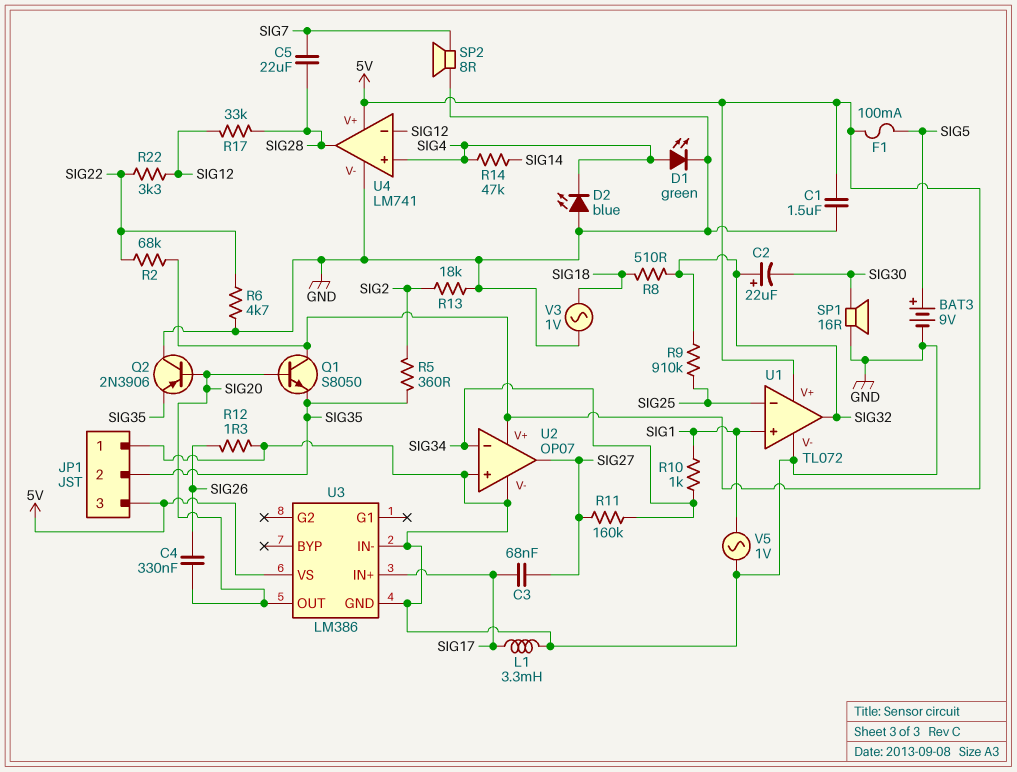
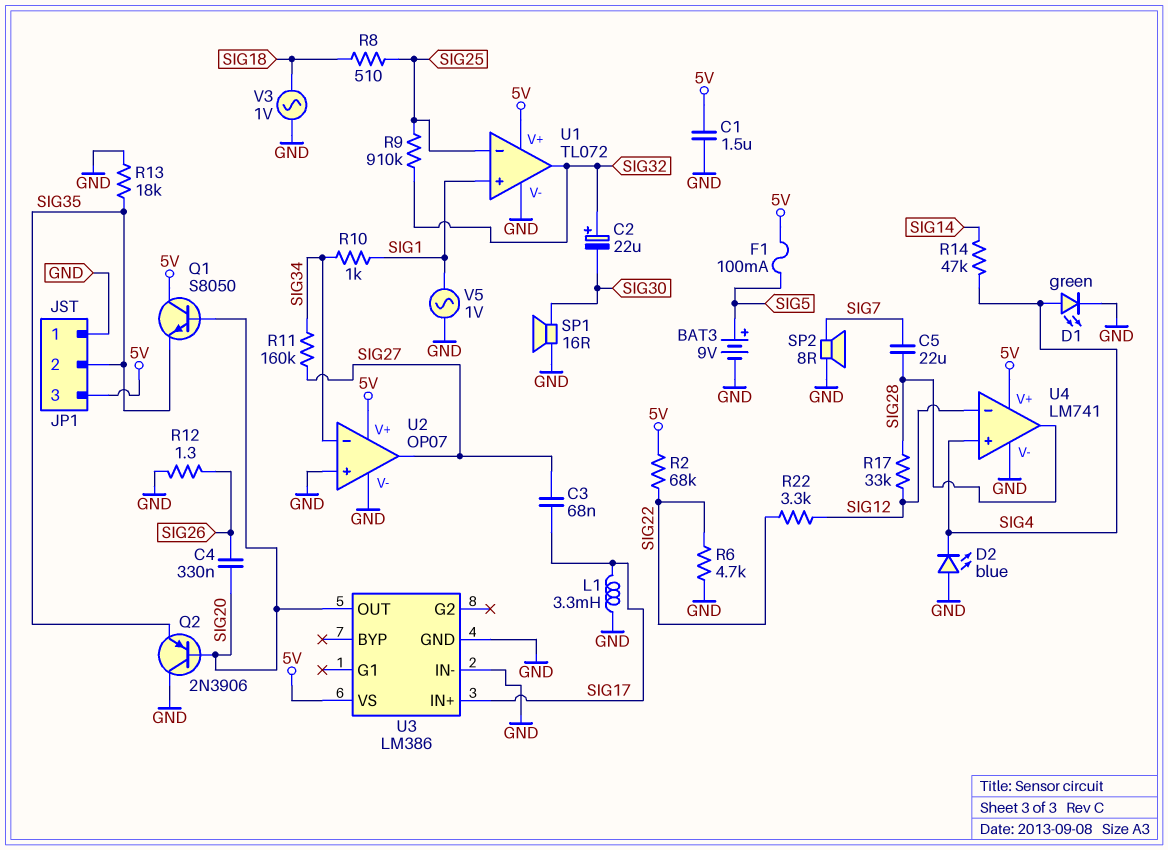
R5: 360 (SIG2, SIG35) -> none
R8: 510 (SIG18, SIG32) -> 510 (SIG18, SIG25)
R13: 18k (GND, SIG2) -> 18k (GND, SIG35)

